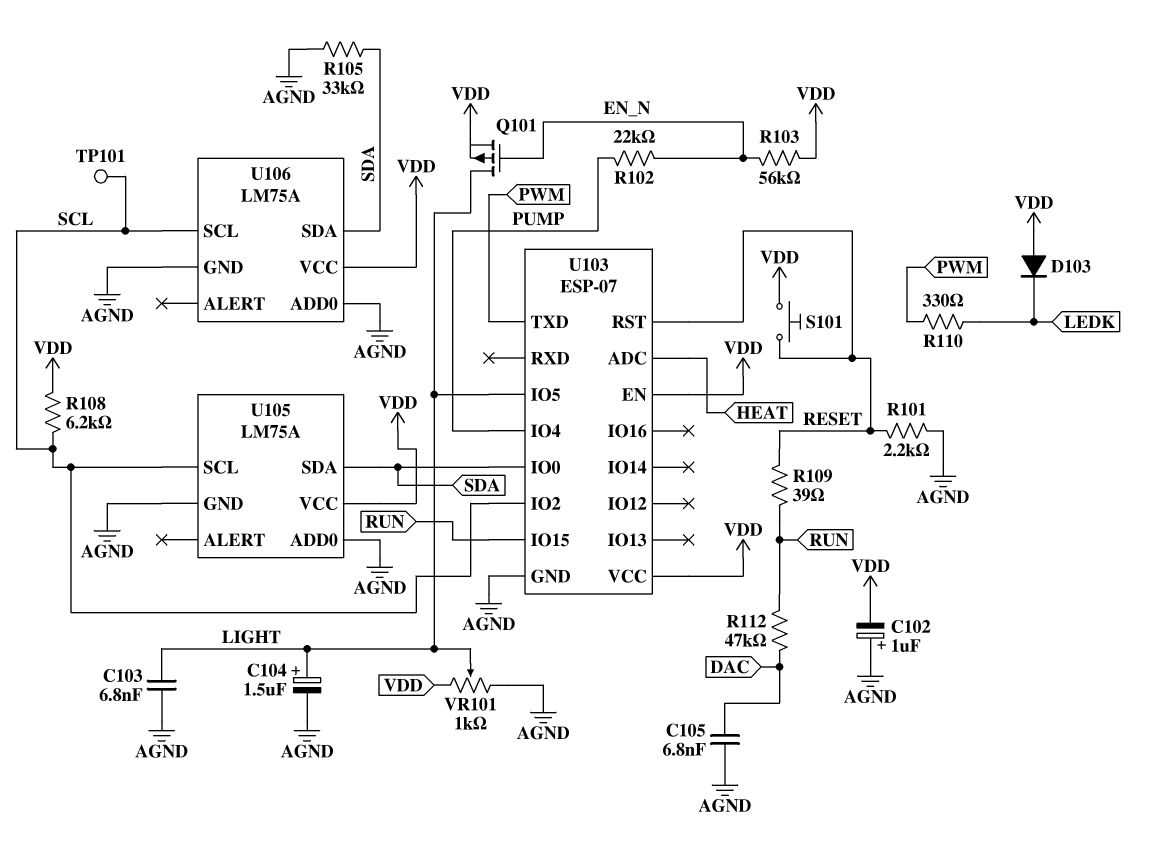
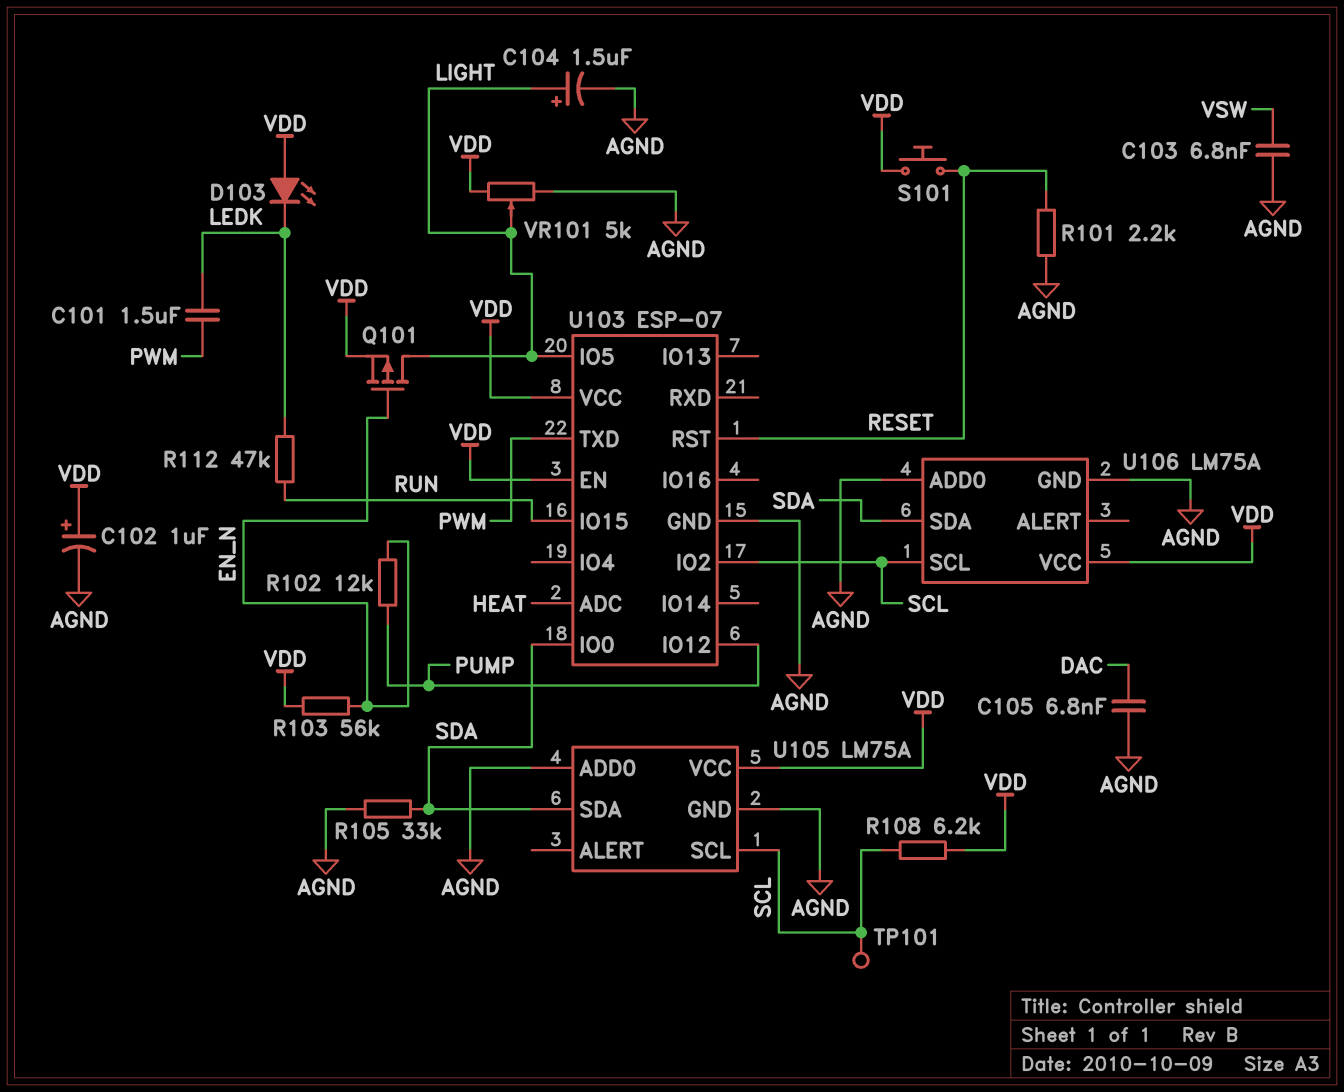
C101: none -> 1.5uF (LEDK, PWM)
C102: 1uF (plus AGND, minus VDD) -> 1uF (plus VDD, minus AGND)
C103: 6.8nF (AGND, LIGHT) -> 6.8nF (AGND, VSW)
D103: diode (A VDD, K LEDK) -> LED (A VDD, K LEDK)
R102: 22k (EN_N, PUMP) -> 12k (EN_N, PUMP)
R109: 39 (RESET, RUN) -> none
R110: 330 (LEDK, PWM) -> none
R112: 47k (DAC, RUN) -> 47k (LEDK, RUN)
U103 pin IO4: PUMP -> none
U103 pin IO12: none -> PUMP
VR101: 1k (AGND, VDD, wiper LIGHT) -> 5k (AGND, VDD, wiper LIGHT)

